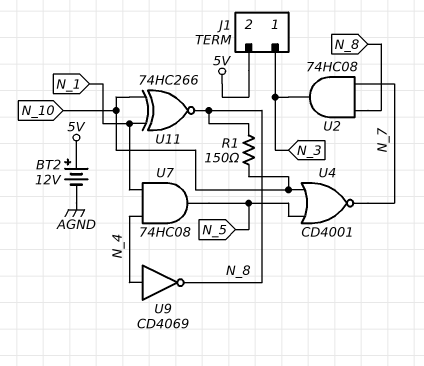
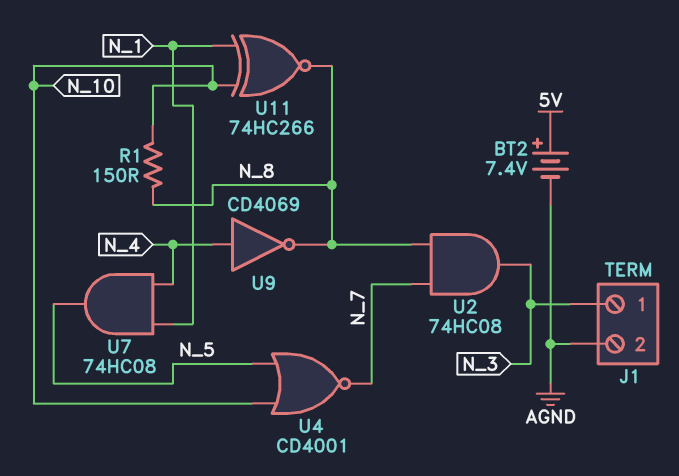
BT2: 12V (plus 5V, minus AGND) -> 7.4V (plus 5V, minus AGND)
J1 pin 2: 5V -> AGND

